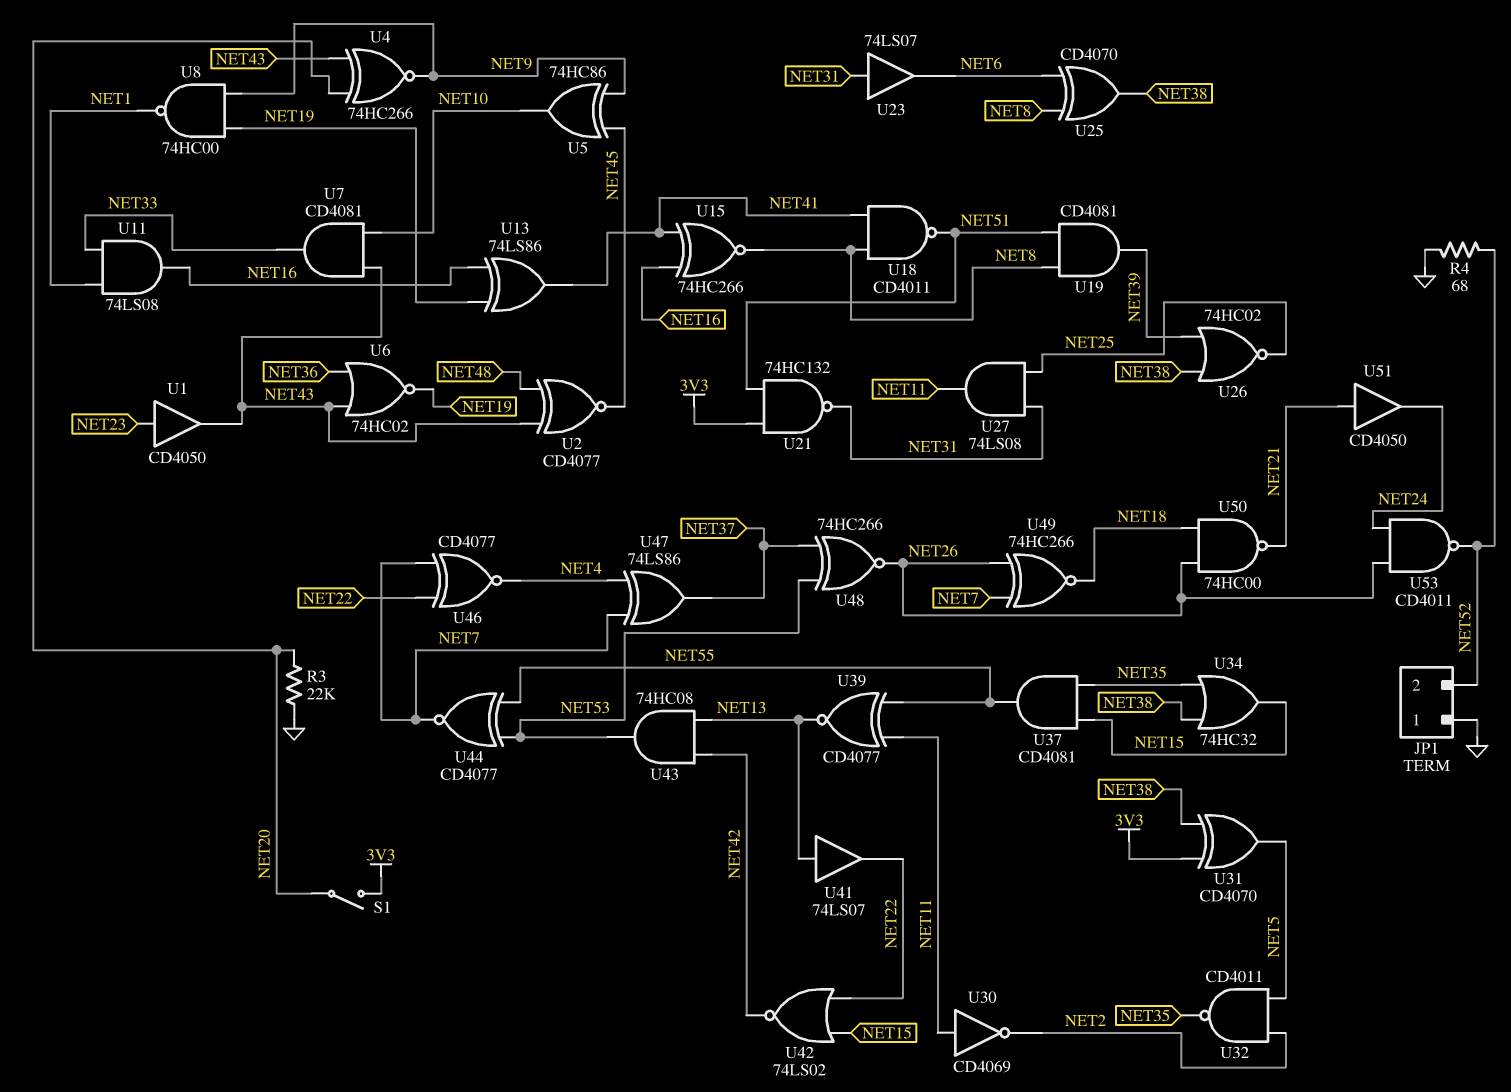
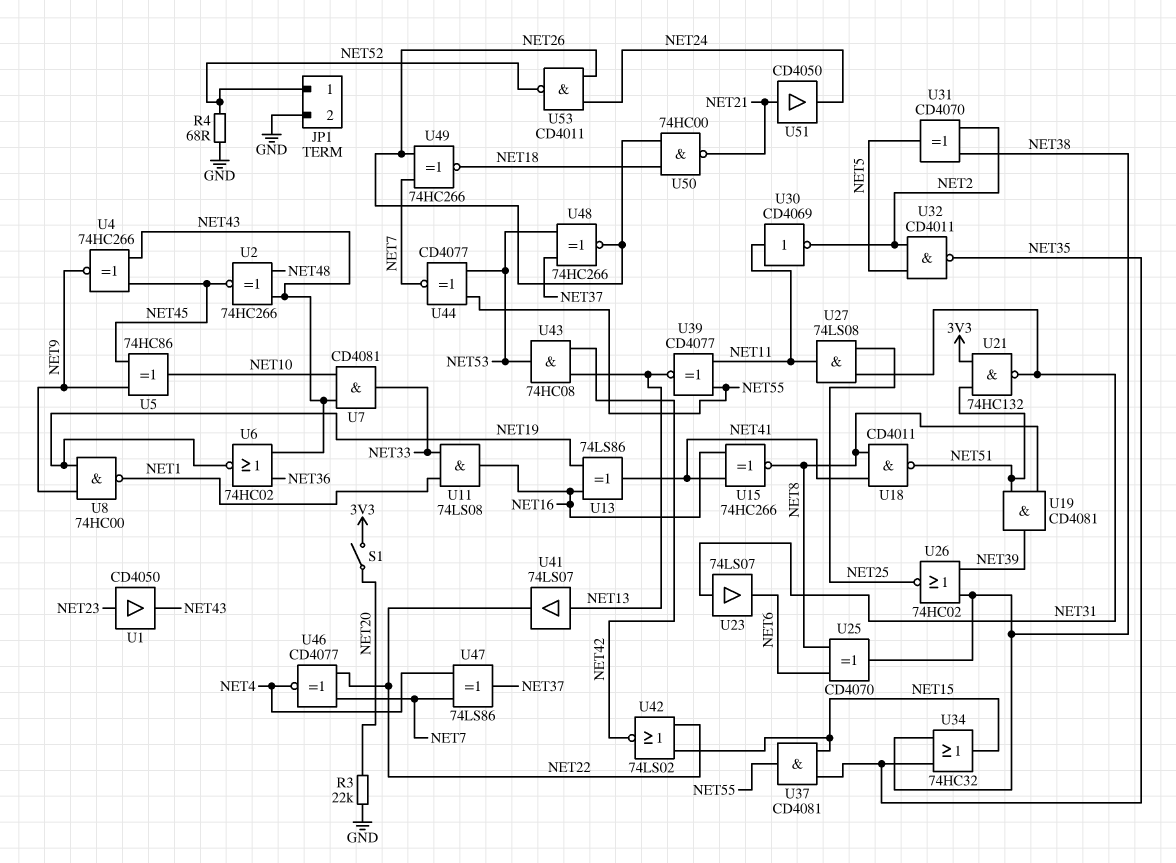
JP1 pin 1: GND -> NET52
JP1 pin 2: NET52 -> GND
U2: XNOR CD4077 (in NET43, in NET48, out NET45) -> XNOR 74HC266 (in NET43, in NET48, out NET45)
U4: XNOR 74HC266 (in NET20, in NET43, out NET9) -> XNOR 74HC266 (in NET43, in NET45, out NET9)
U31: XOR CD4070 (in 3V3, in NET38, out NET5) -> XOR CD4070 (in NET2, in NET38, out NET5)

